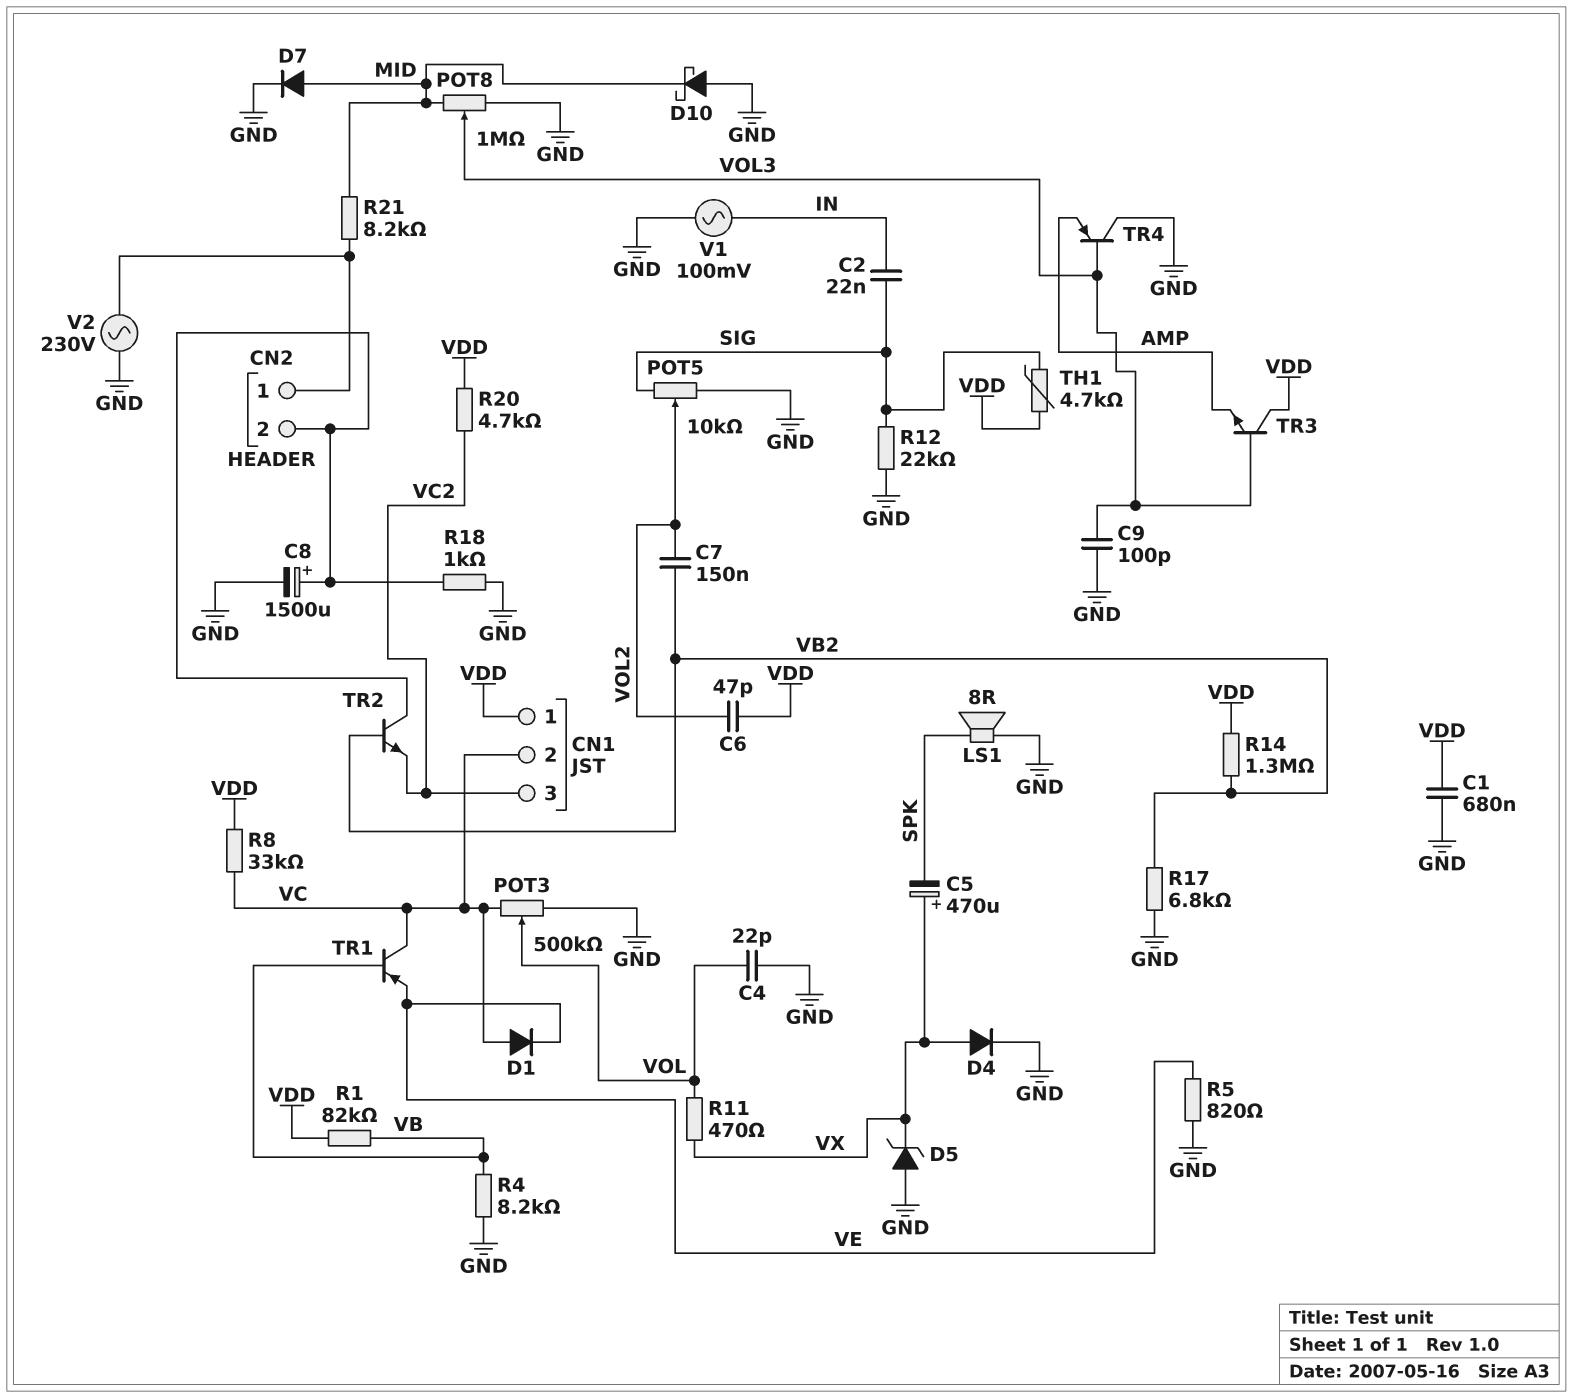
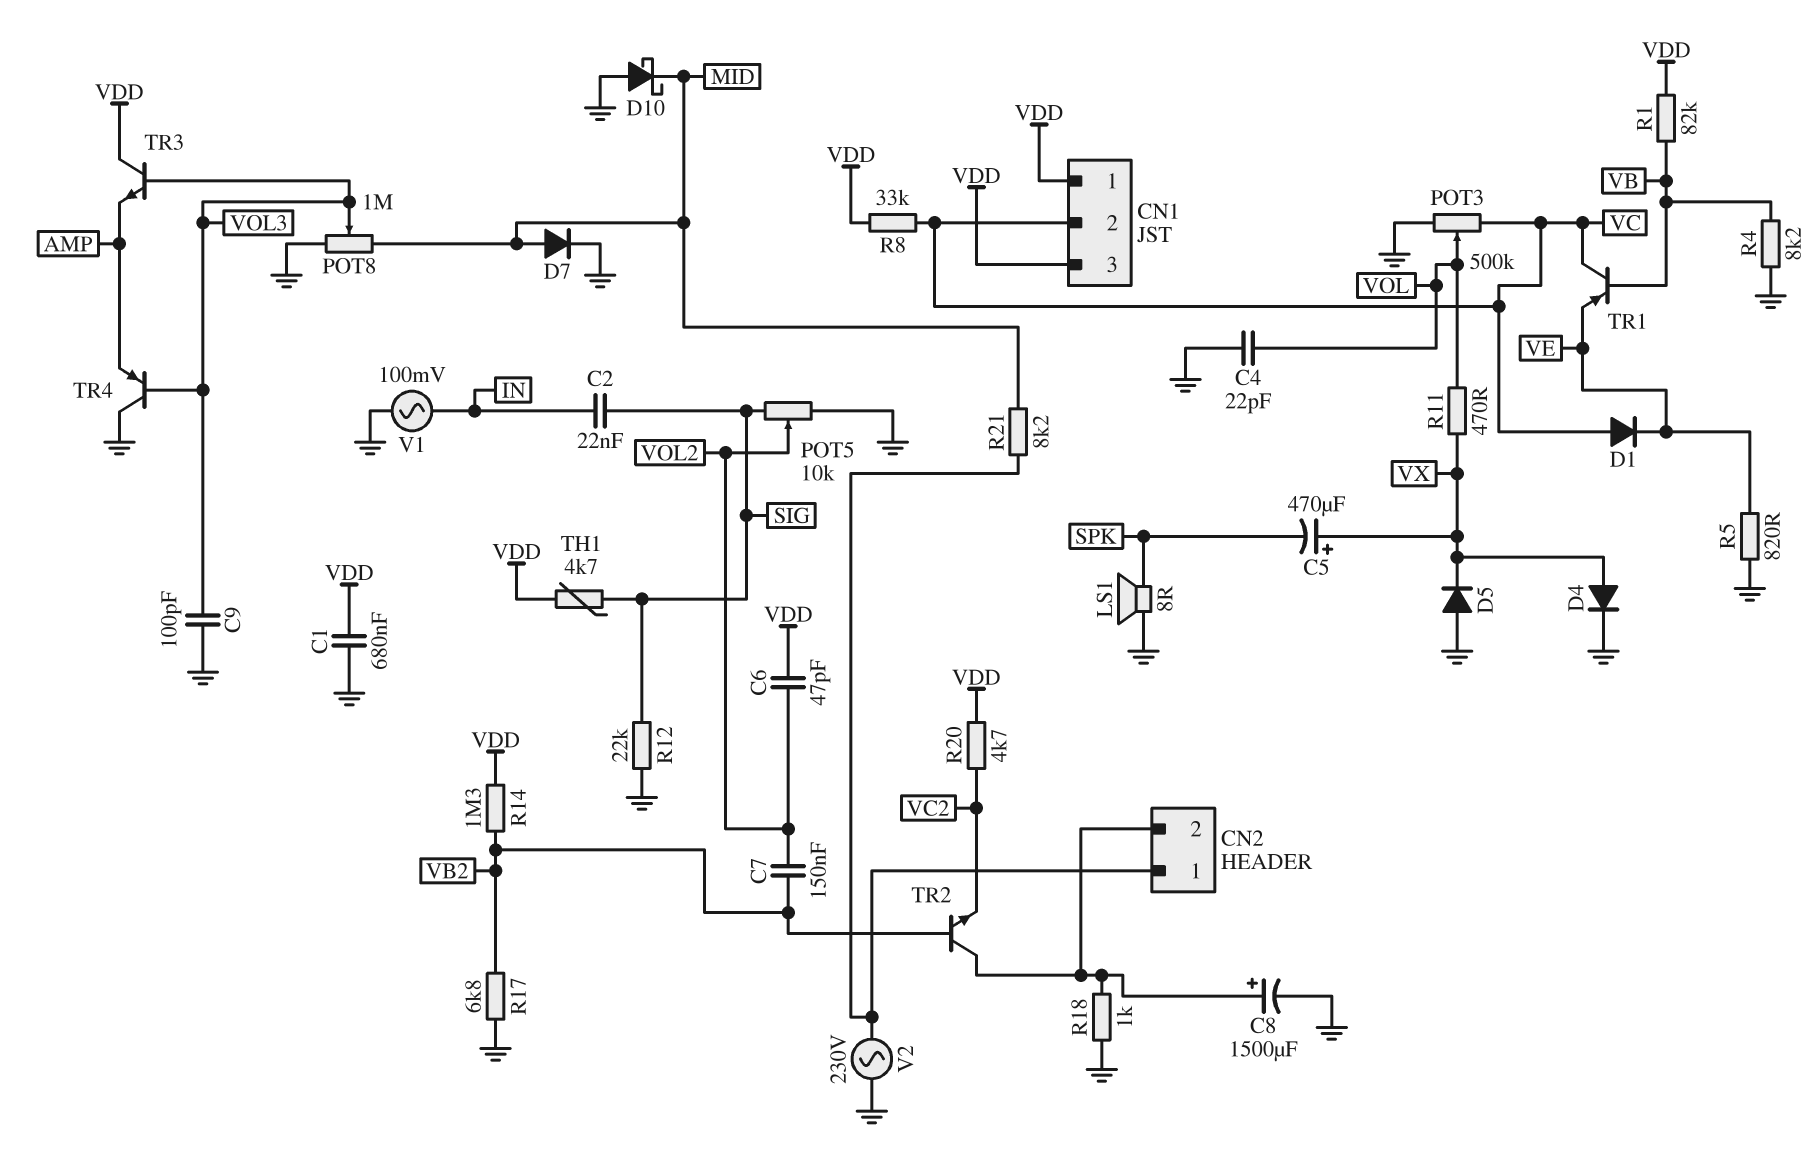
CN1 pin 3: VC2 -> VDD
D5: zener (A GND, K VX) -> diode (A GND, K VX)

